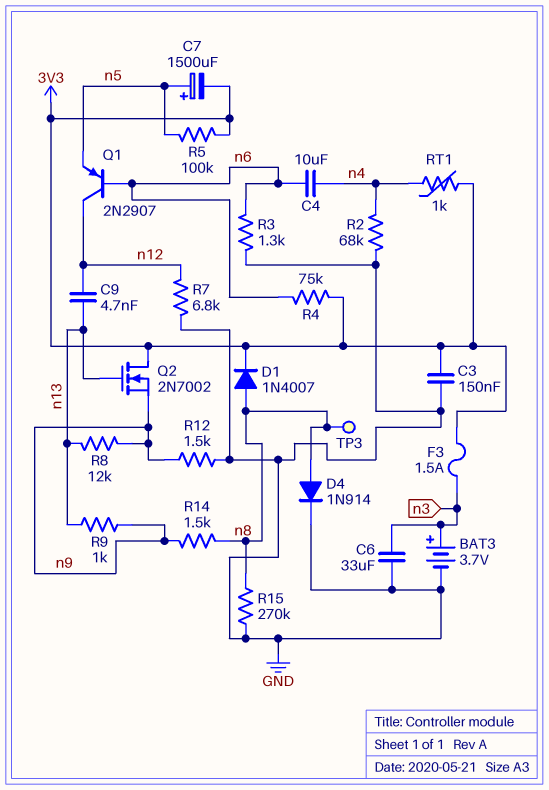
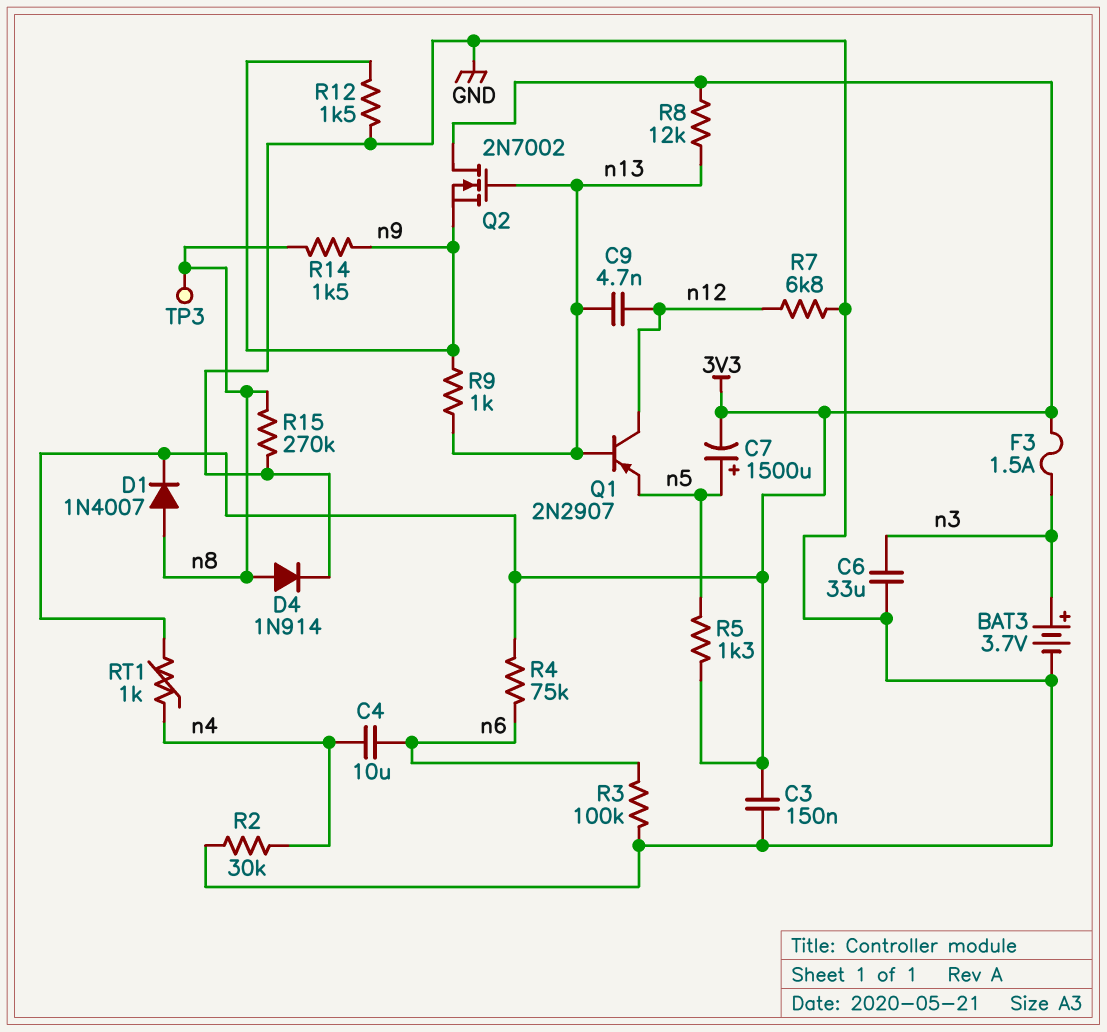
Q1: PNP 2N2907 (B n6, C n12, E n5) -> PNP 2N2907 (B n13, C n12, E n5)
R2: 68k (GND, n4) -> 30k (GND, n4)
R3: 1.3k (GND, n6) -> 100k (GND, n6)
R5: 100k (3V3, n5) -> 1.3k (3V3, n5)
R8: 12k (n9, n13) -> 12k (3V3, n13)

